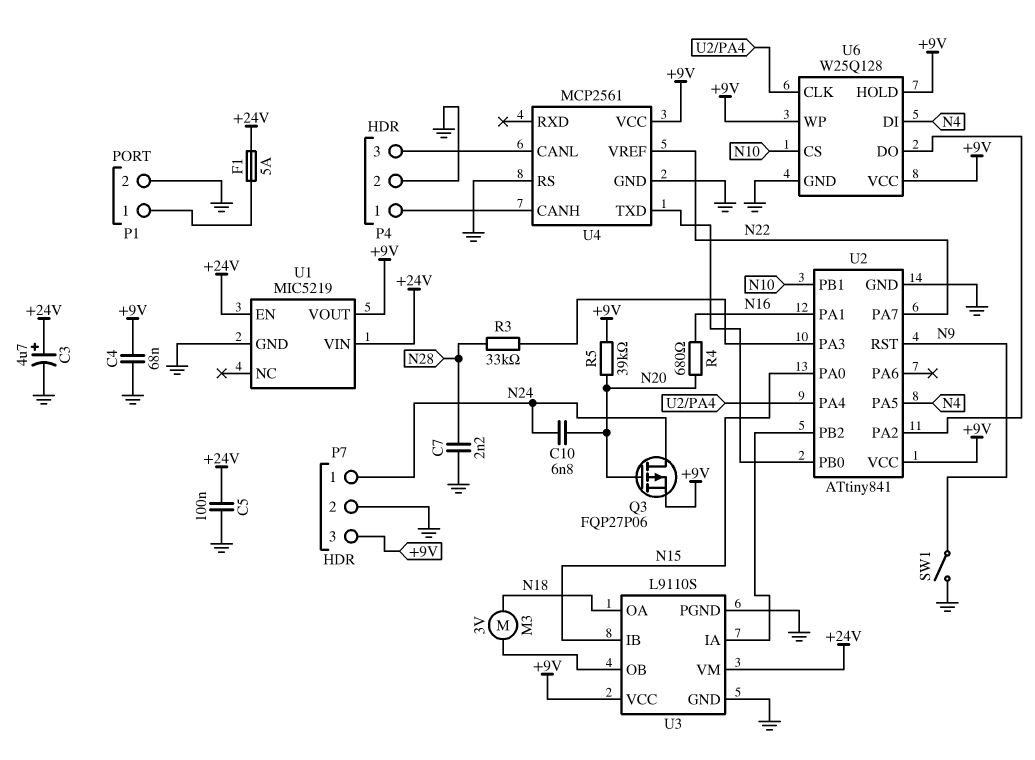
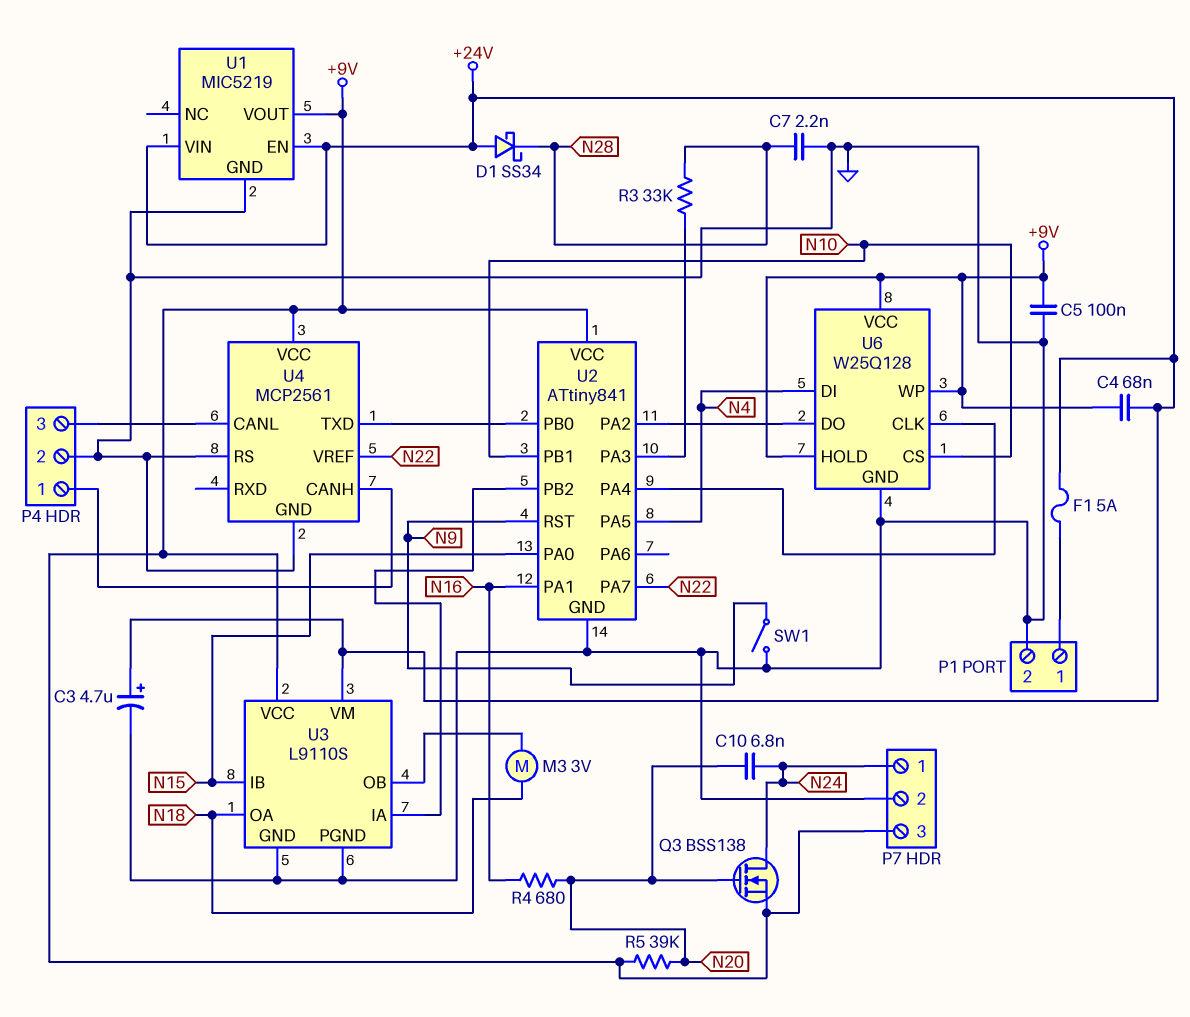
C4: 68nF (+9V, GND) -> 68nF (+9V, +24V)
C5: 100nF (+24V, GND) -> 100nF (+9V, GND)
D1: none -> schottky SS34 (A +24V, K N28)
Q3: PMOS FQP27P06 (G N20, D N24, S +9V) -> NMOS BSS138 (G N20, D N24, S +9V)

